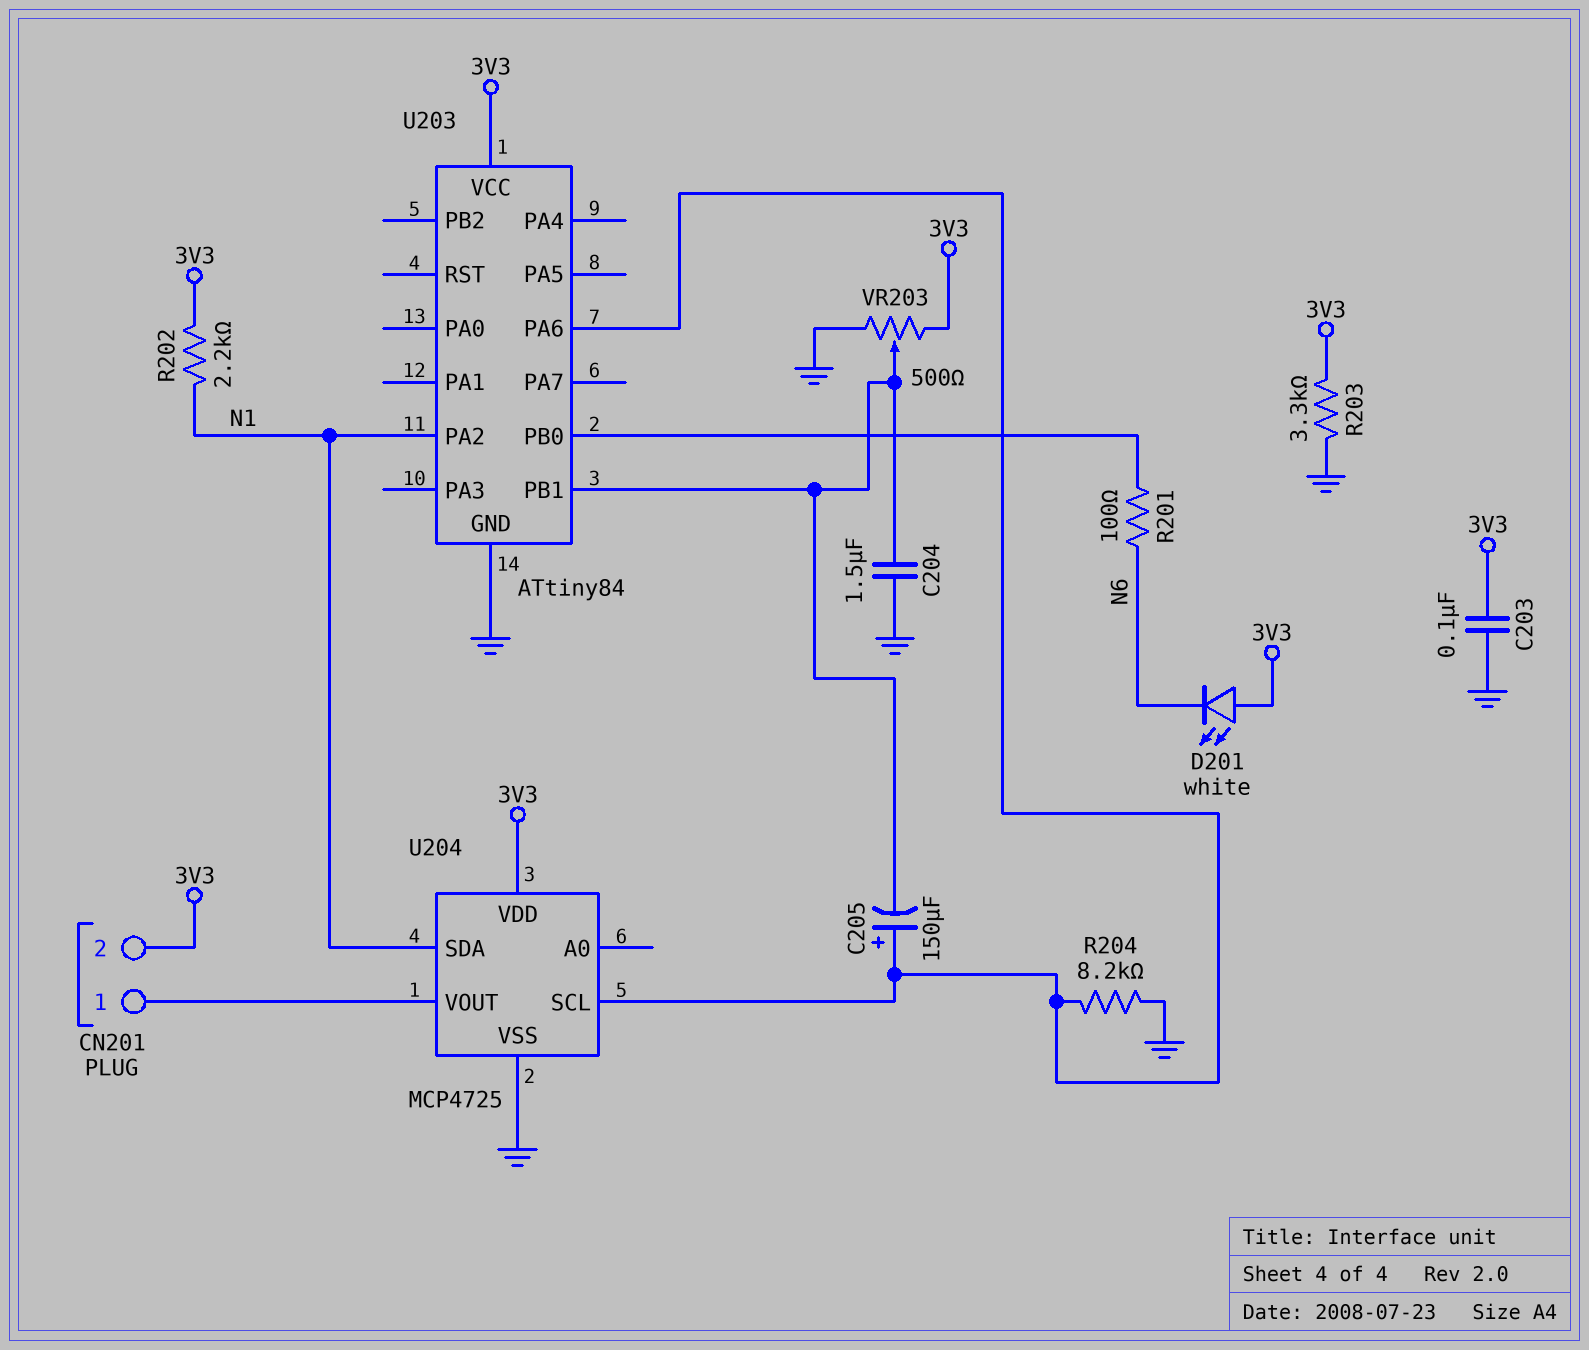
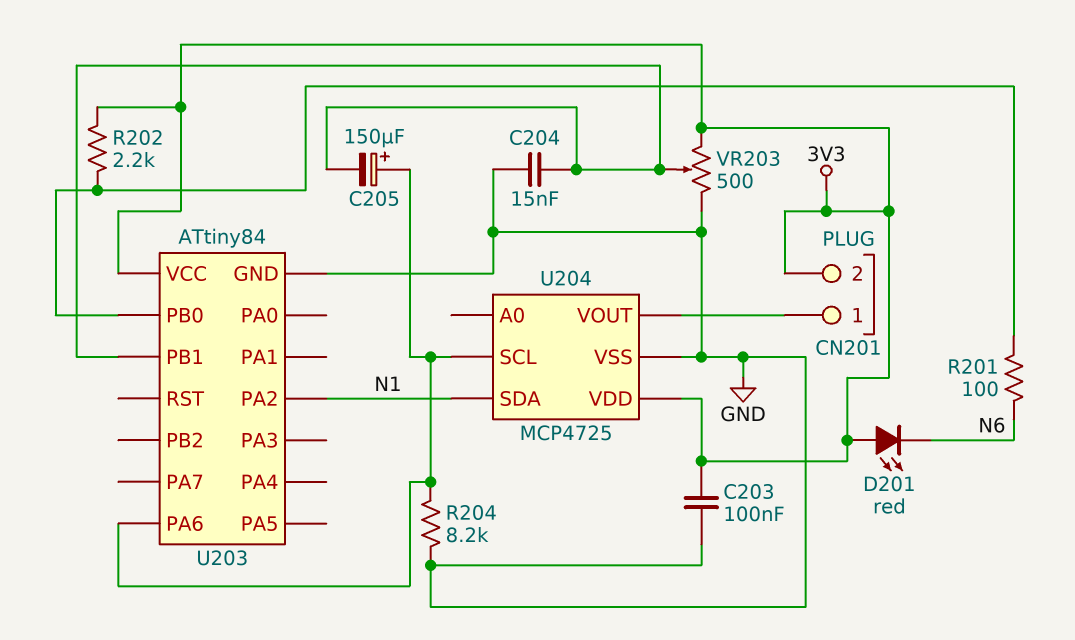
C204: 1.5uF (GND, U203/PB1) -> 15nF (GND, U203/PB1)
D201: LED white (A 3V3, K N6) -> LED red (A 3V3, K N6)
R202: 2.2k (3V3, N1) -> 2.2k (3V3, U203/PB0)
R203: 3.3k (3V3, GND) -> none

